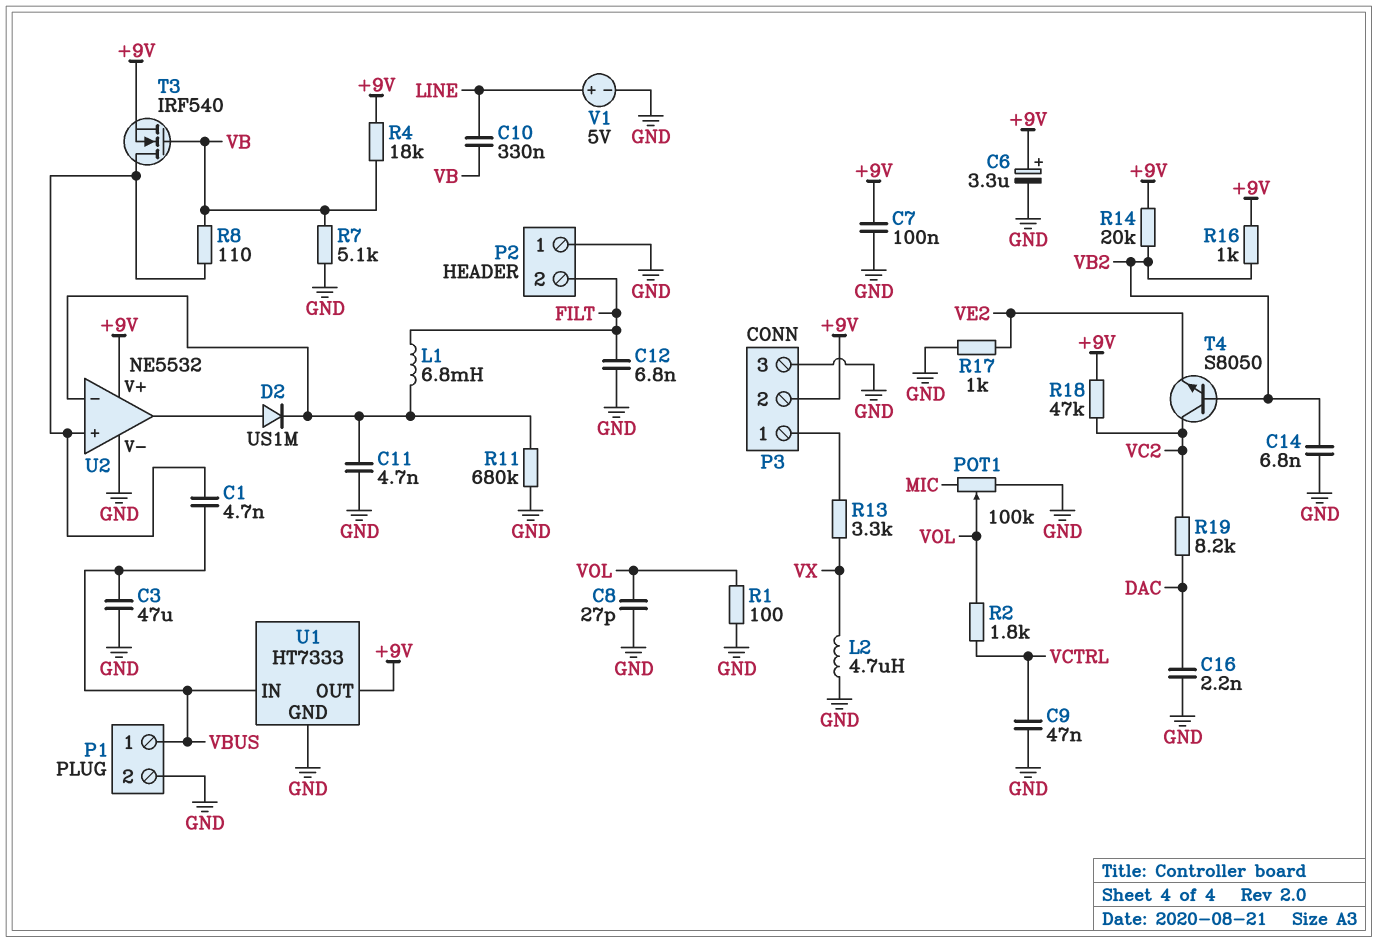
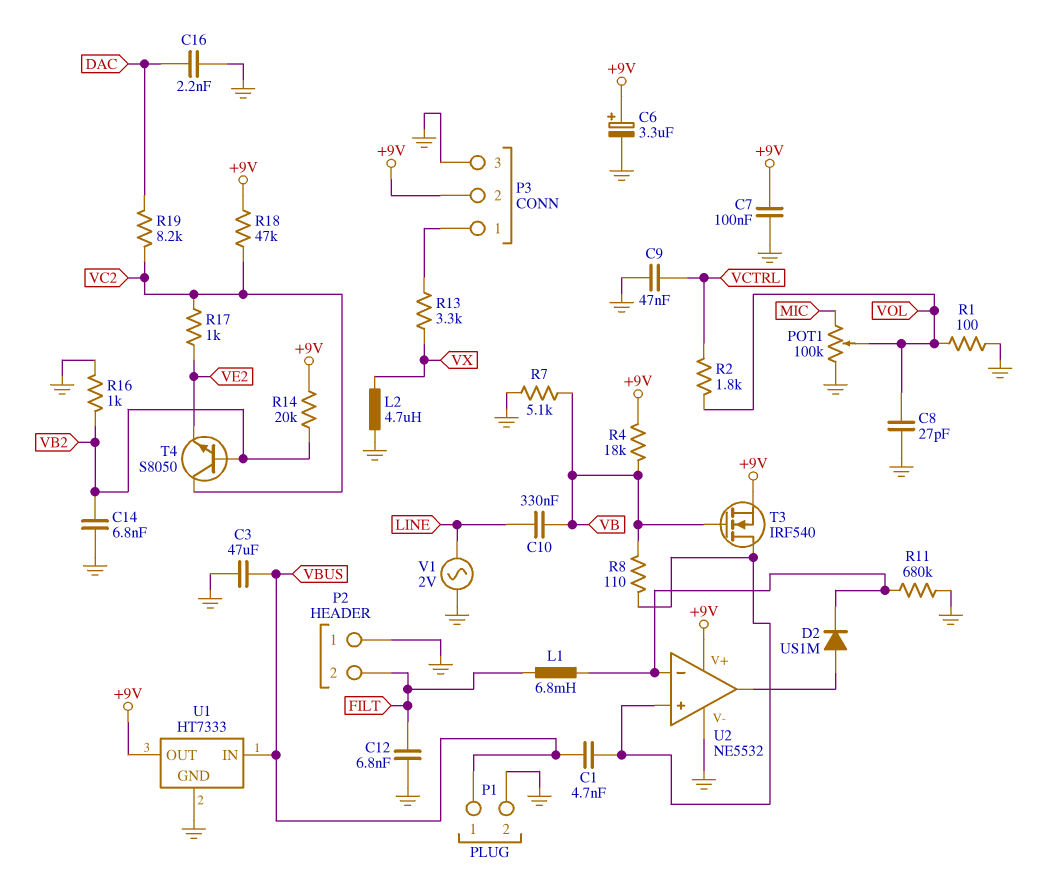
C11: 4.7nF (GND, U2/in-) -> none
R16: 1k (+9V, VB2) -> 1k (GND, VB2)
R17: 1k (GND, VE2) -> 1k (VC2, VE2)
V1: 5V (plus LINE, minus GND) -> AC 2V (GND, LINE)

